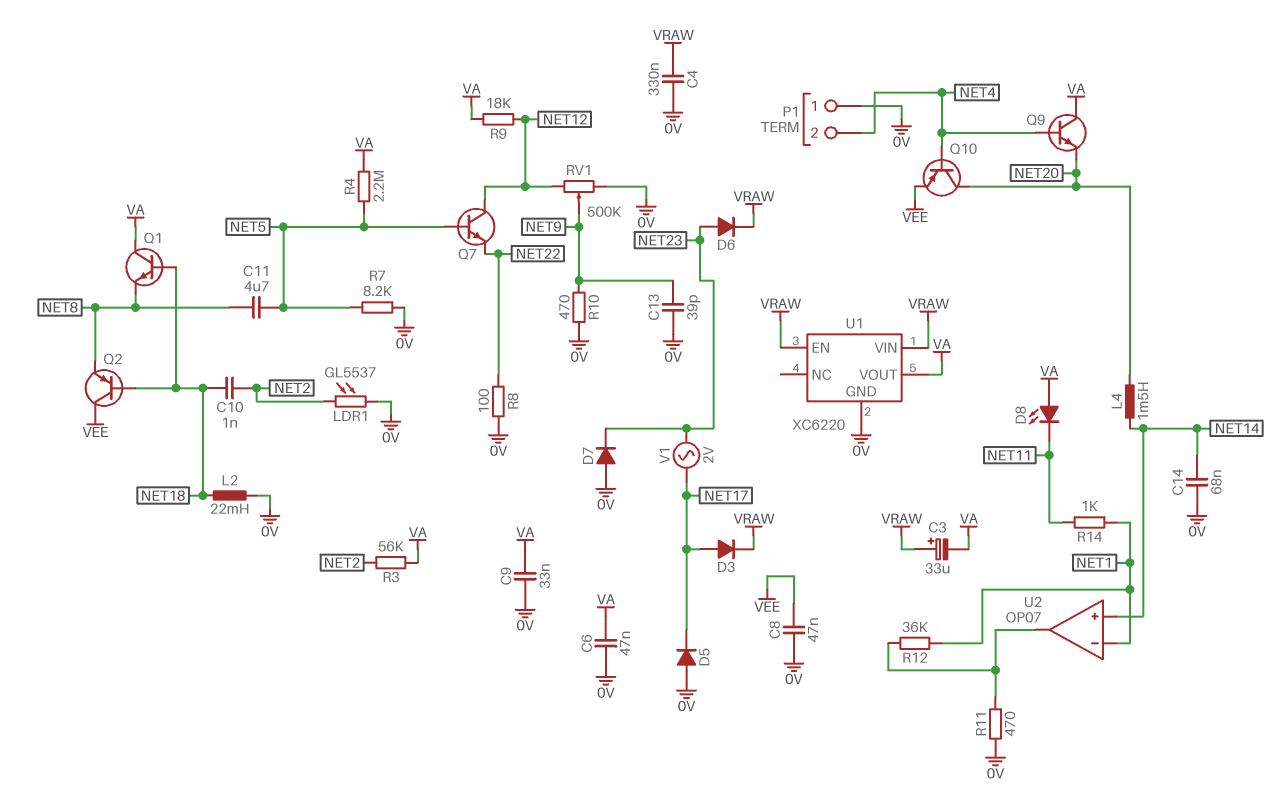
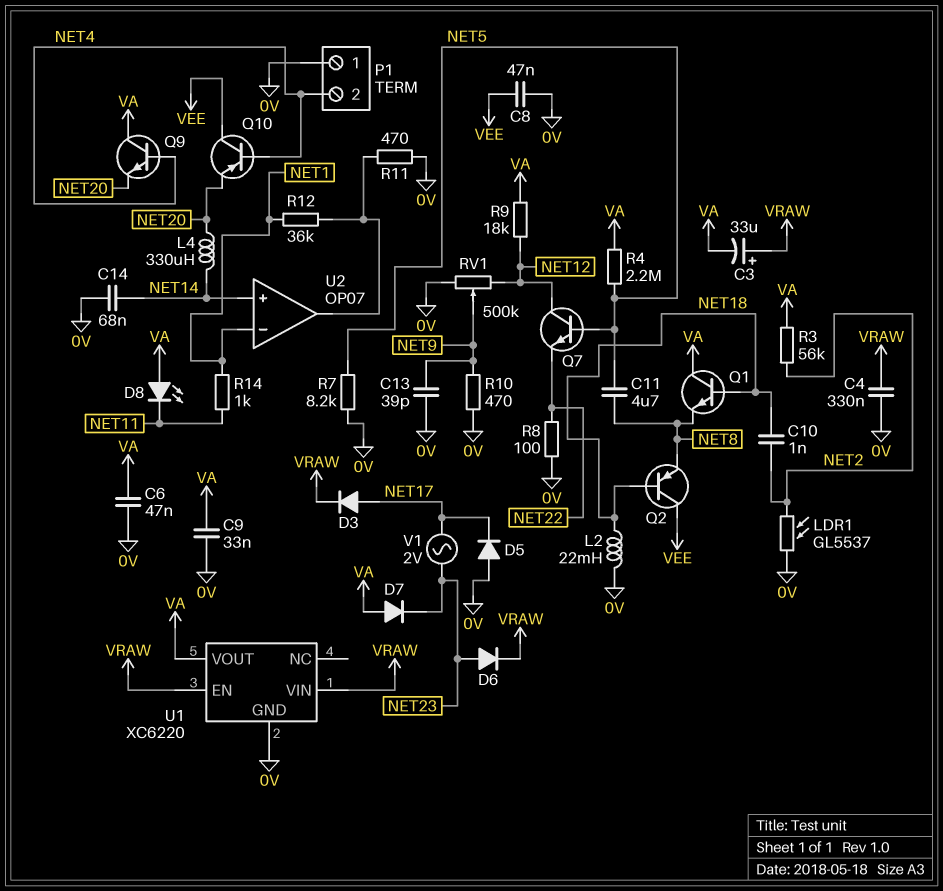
D7: diode (A 0V, K NET23) -> diode (A VA, K NET23)
L4: 1.5mH (NET14, NET20) -> 330uH (NET14, NET20)
Q10: PNP (B NET4, C NET20, E VEE) -> PNP (B NET4, C VEE, E NET20)

